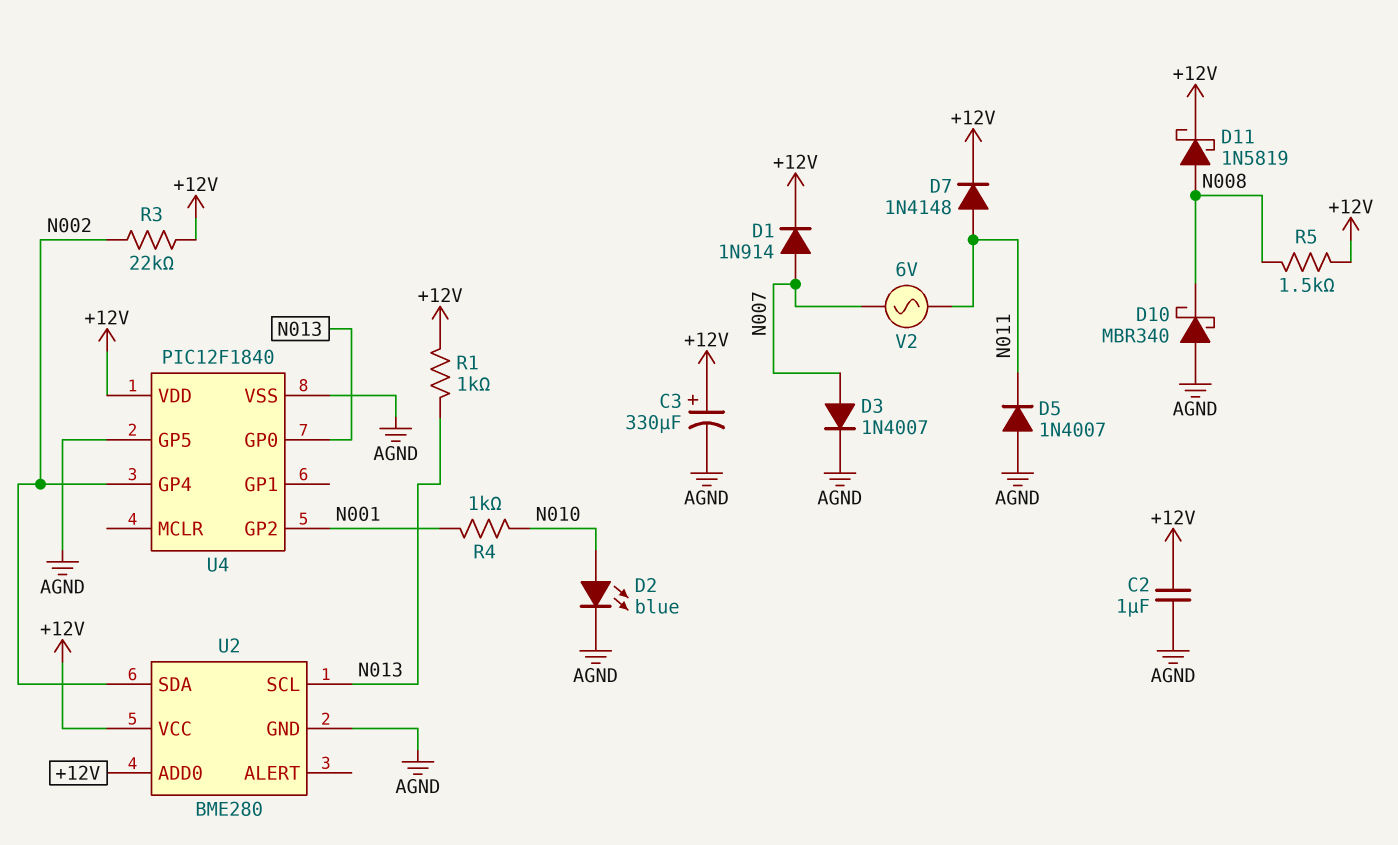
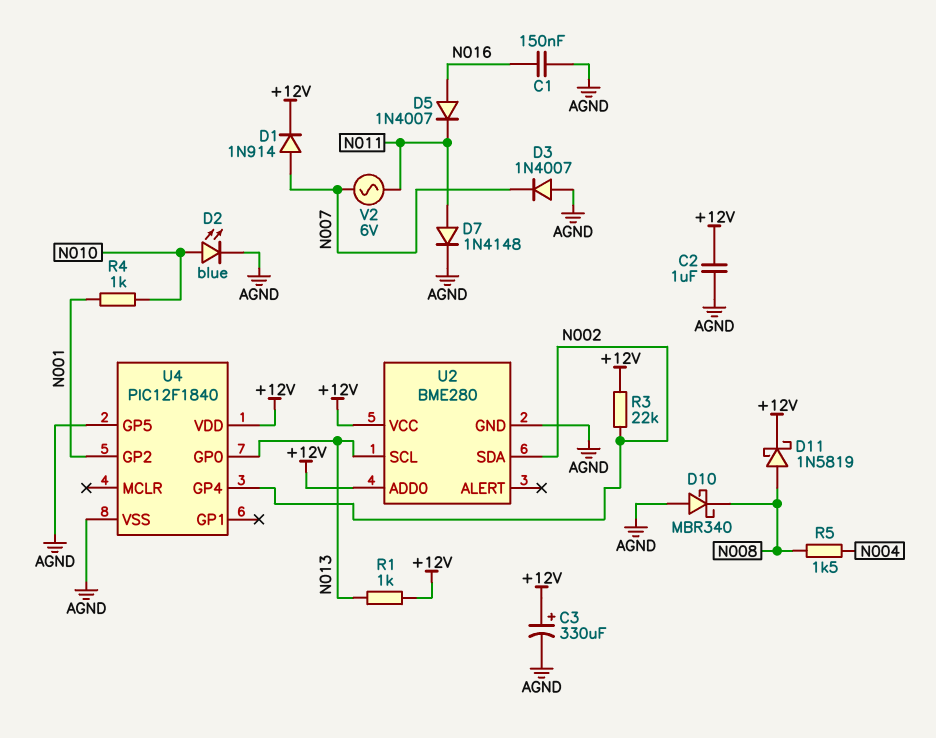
C1: none -> 150nF (AGND, N016)
D3: diode 1N4007 (A N007, K AGND) -> diode 1N4007 (A AGND, K N007)
D5: diode 1N4007 (A AGND, K N011) -> diode 1N4007 (A N016, K N011)
D7: diode 1N4148 (A N011, K +12V) -> diode 1N4148 (A N011, K AGND)
R5: 1.5k (+12V, N008) -> 1.5k (N004, N008)

